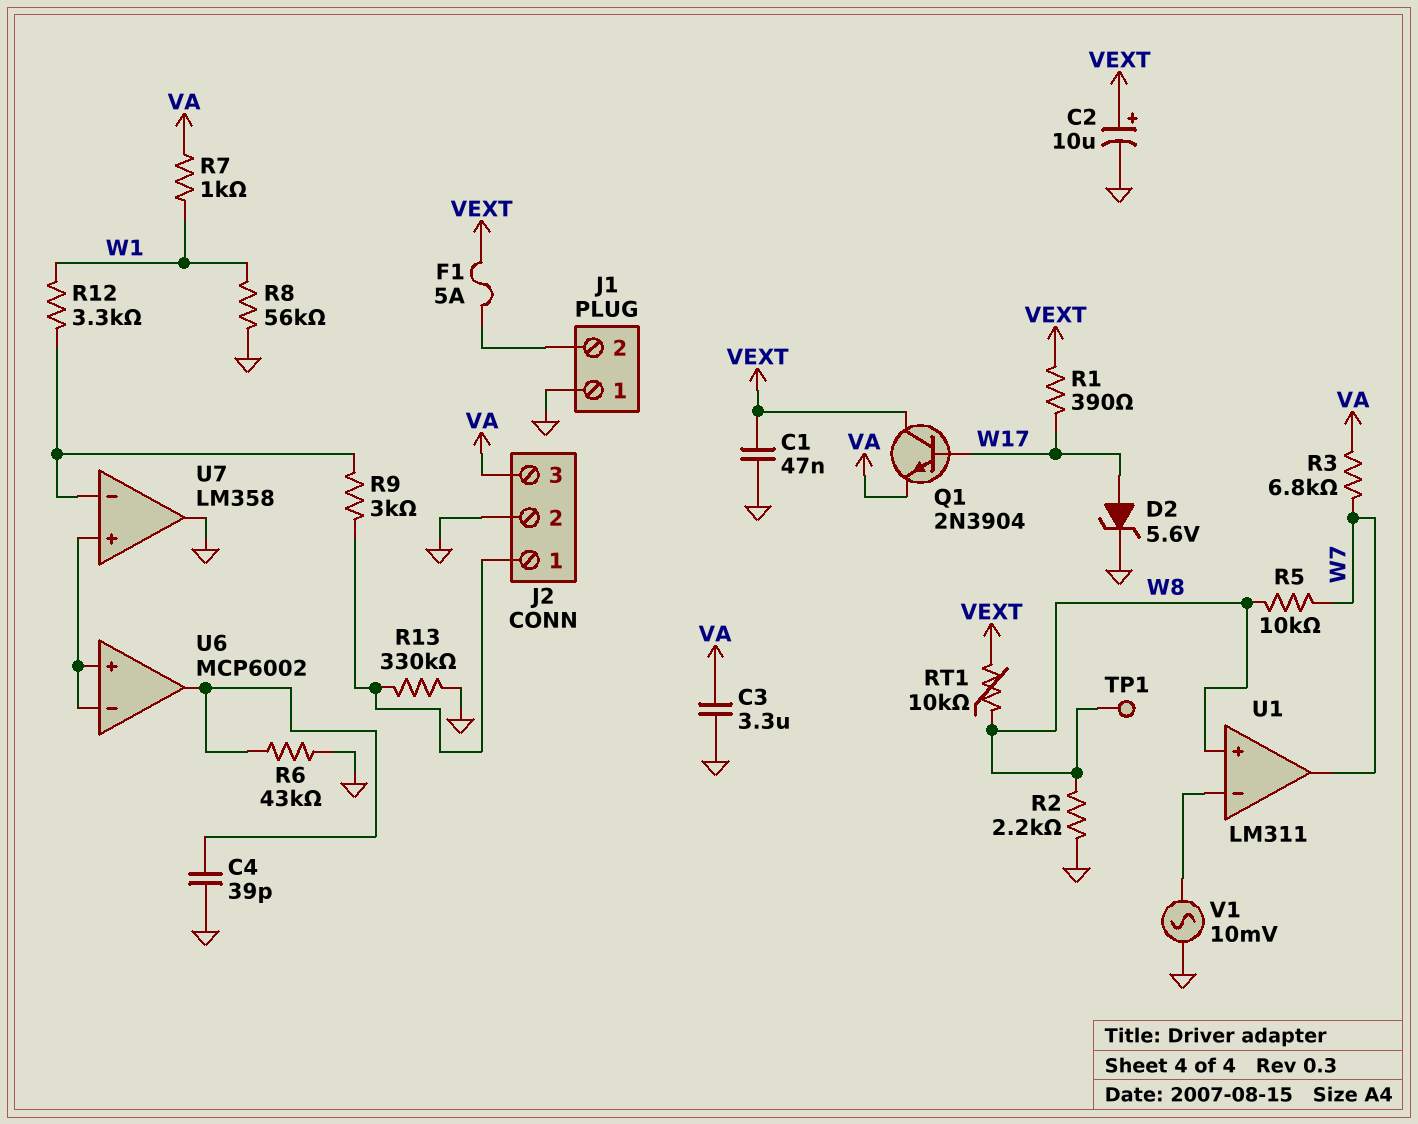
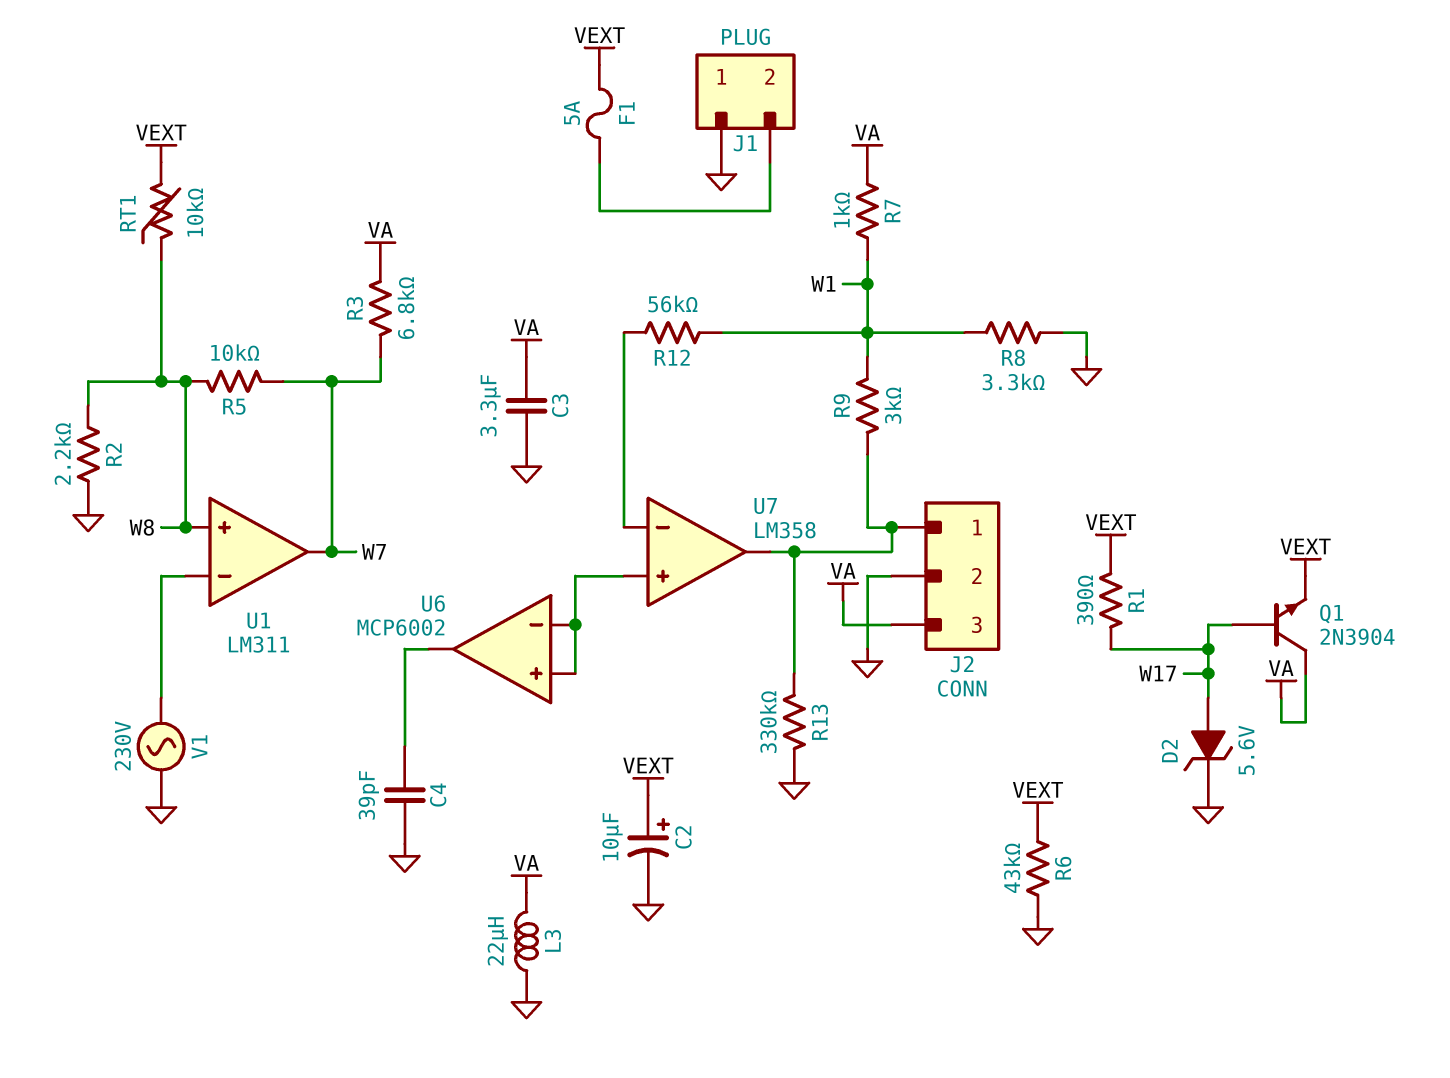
C1: 47nF (GND, VEXT) -> none
L3: none -> 22uH (GND, VA)
Q1: NPN 2N3904 (B W17, C VEXT, E VA) -> NPN 2N3904 (B W17, C VA, E VEXT)
R6: 43k (GND, U6/out) -> 43k (GND, VEXT)
R8: 56k (GND, W1) -> 3.3k (GND, W1)
R9: 3k (J2/1, U7/in-) -> 3k (J2/1, W1)
R12: 3.3k (U7/in-, W1) -> 56k (U7/in-, W1)
TP1: test point (W8) -> none
U7 pin out: GND -> J2/1
V1: AC 10mV (GND, U1/in-) -> AC 230V (GND, U1/in-)

